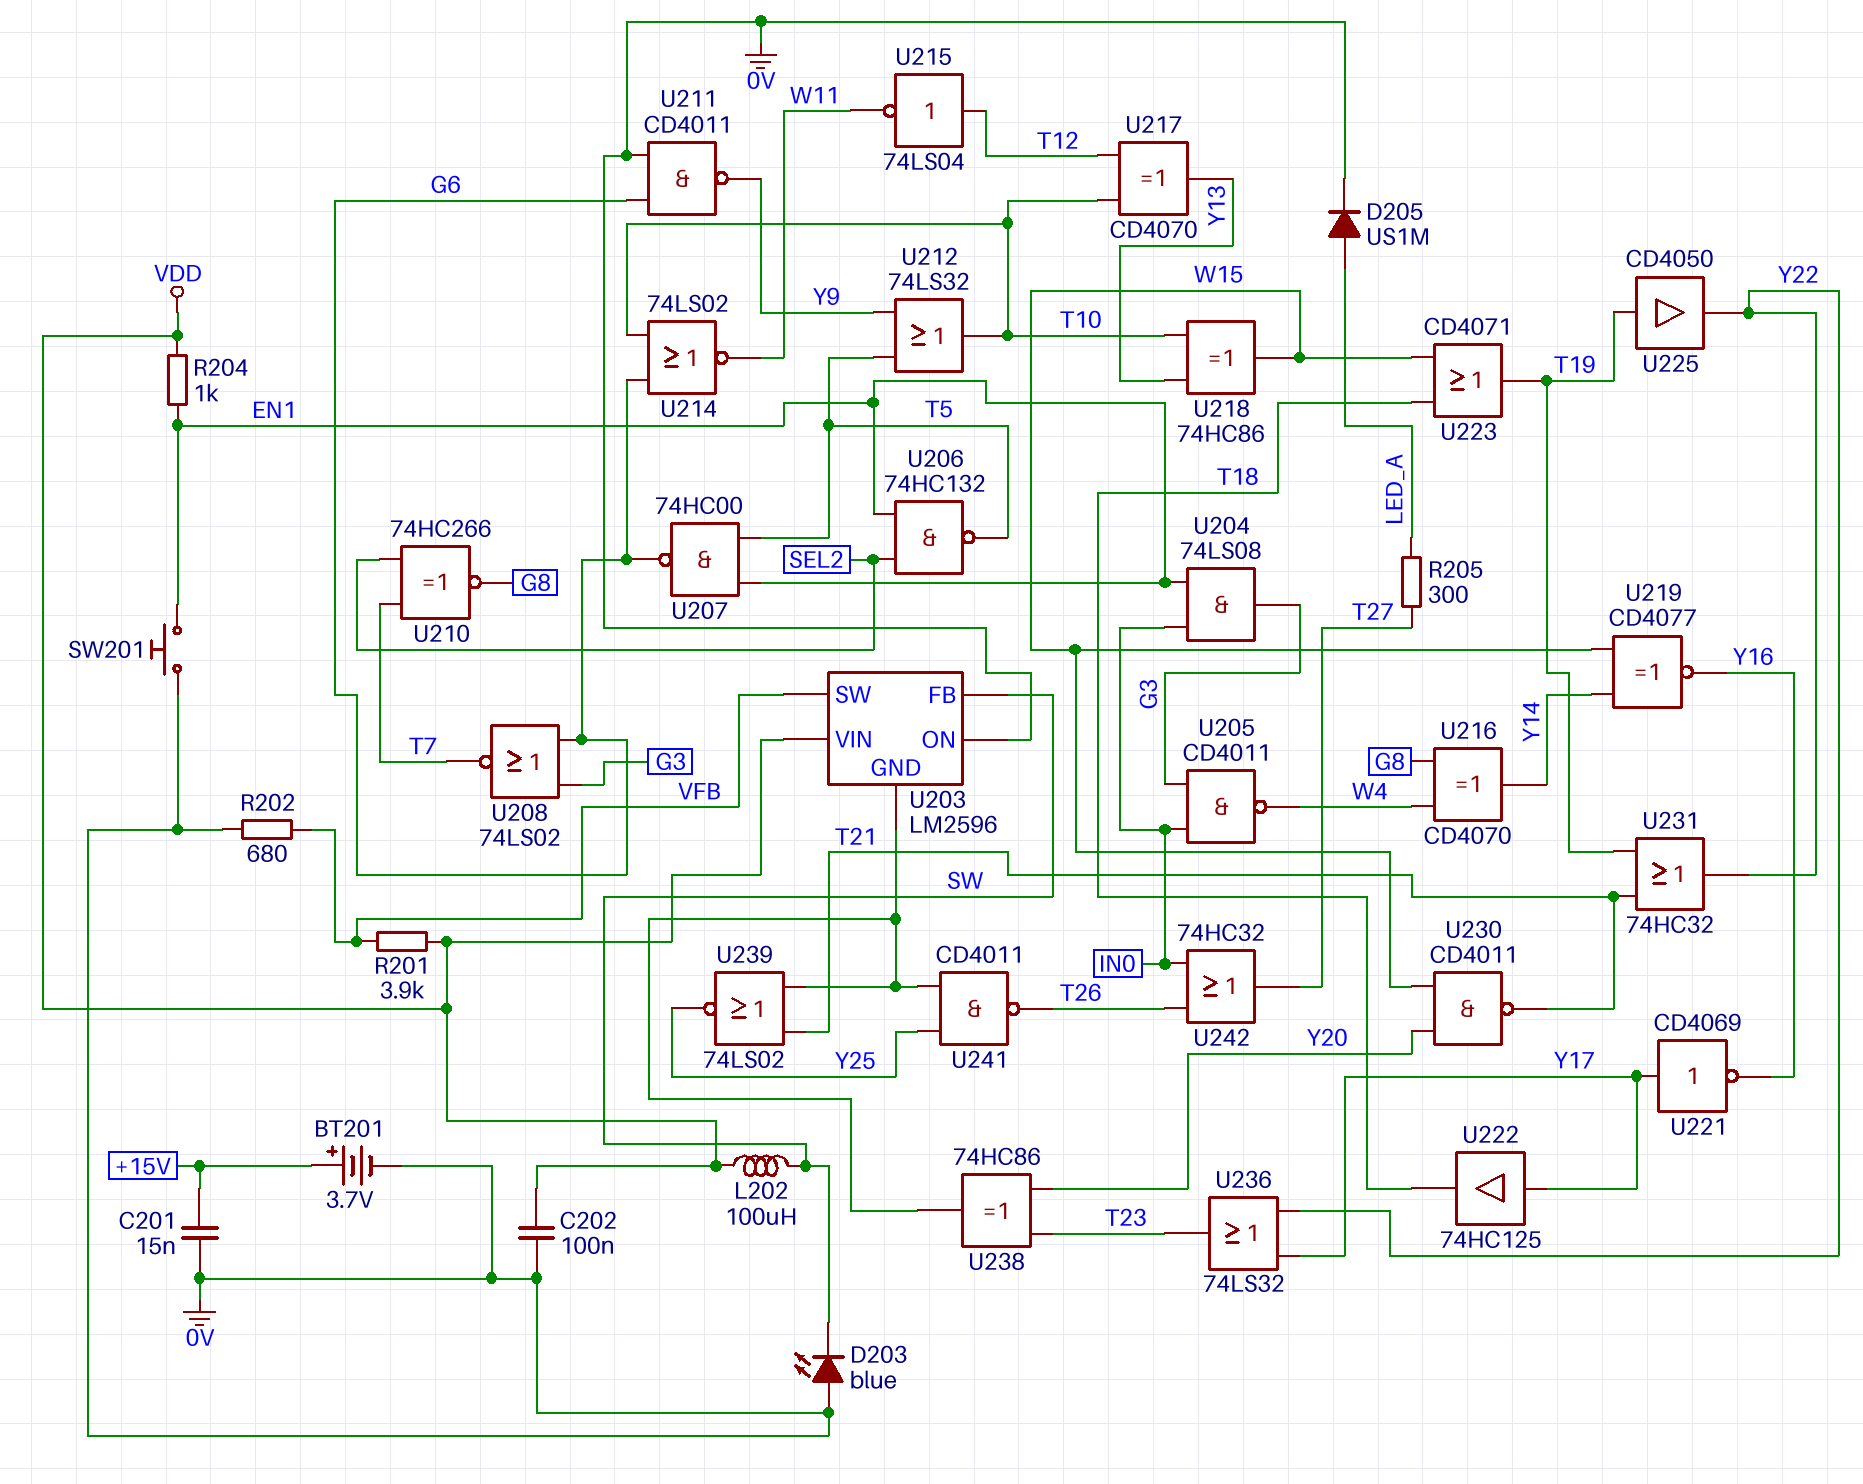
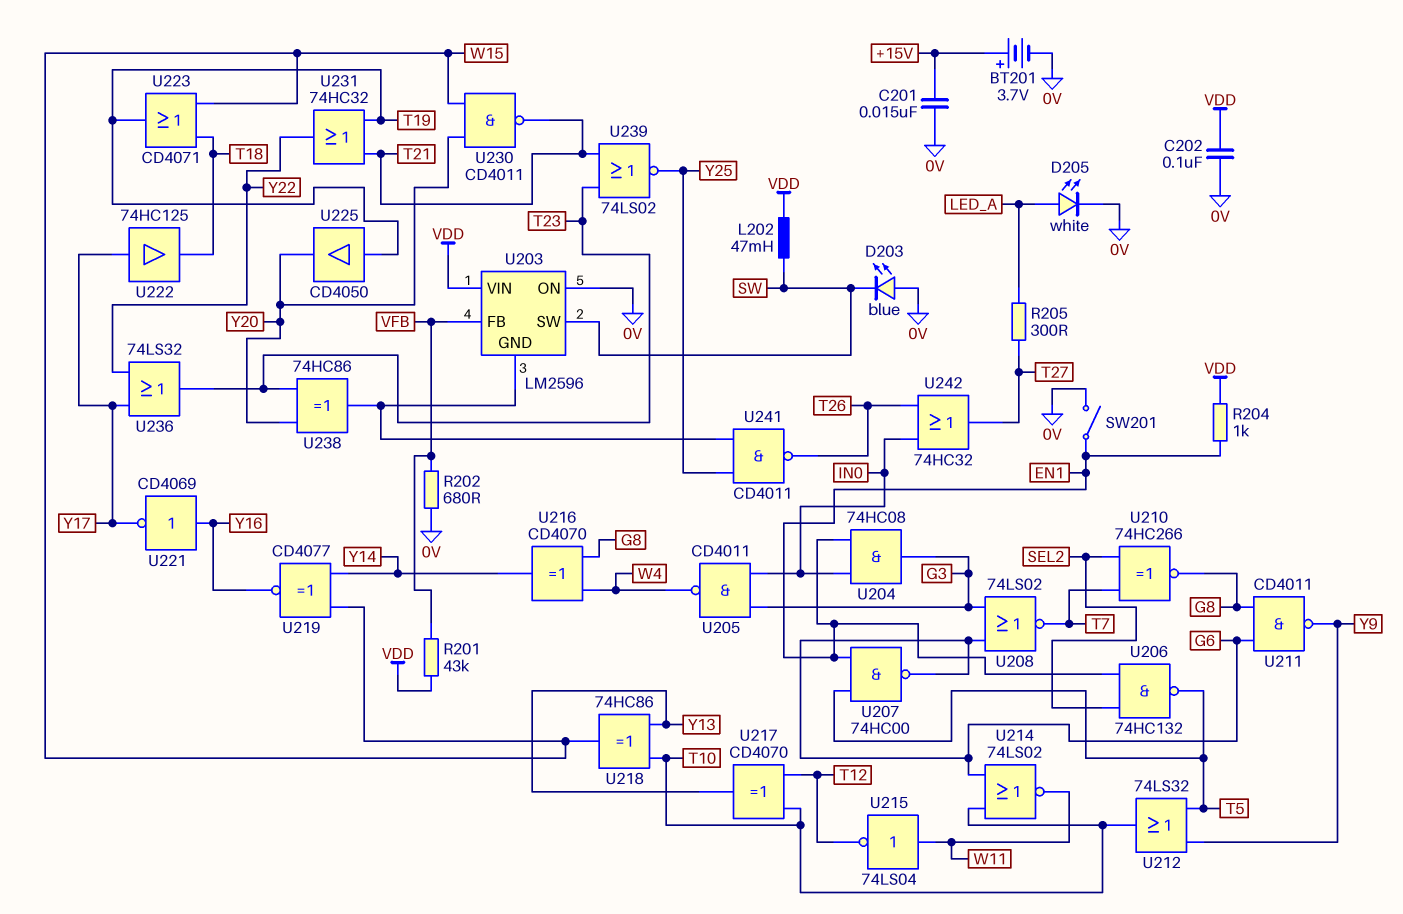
D205: diode US1M (A LED_A, K 0V) -> LED white (A LED_A, K 0V)
L202: 100uH (SW, VDD) -> 47mH (SW, VDD)
R201: 3.9k (VDD, VFB) -> 43k (VDD, VFB)
SW201: button (0V, EN1) -> switch (0V, EN1)
U203 pin FB: SW -> VFB
U203 pin SW: VFB -> SW
U204: AND 74LS08 (in EN1, in IN0, out G3) -> AND 74HC08 (in EN1, in IN0, out G3)
U211: NAND CD4011 (in 0V, in G6, out Y9) -> NAND CD4011 (in G6, in G8, out Y9)
U215: NOT 74LS04 (in T12, out W11) -> NOT 74LS04 (in W11, out T12)
U221: NOT CD4069 (in Y17, out Y16) -> NOT CD4069 (in Y16, out Y17)
U225: buffer CD4050 (in T19, out Y22) -> buffer CD4050 (in T19, out Y20)
U239: NOR 74LS02 (in T21, in U203/GND, out Y25) -> NOR 74LS02 (in T21, in T23, out Y25)

